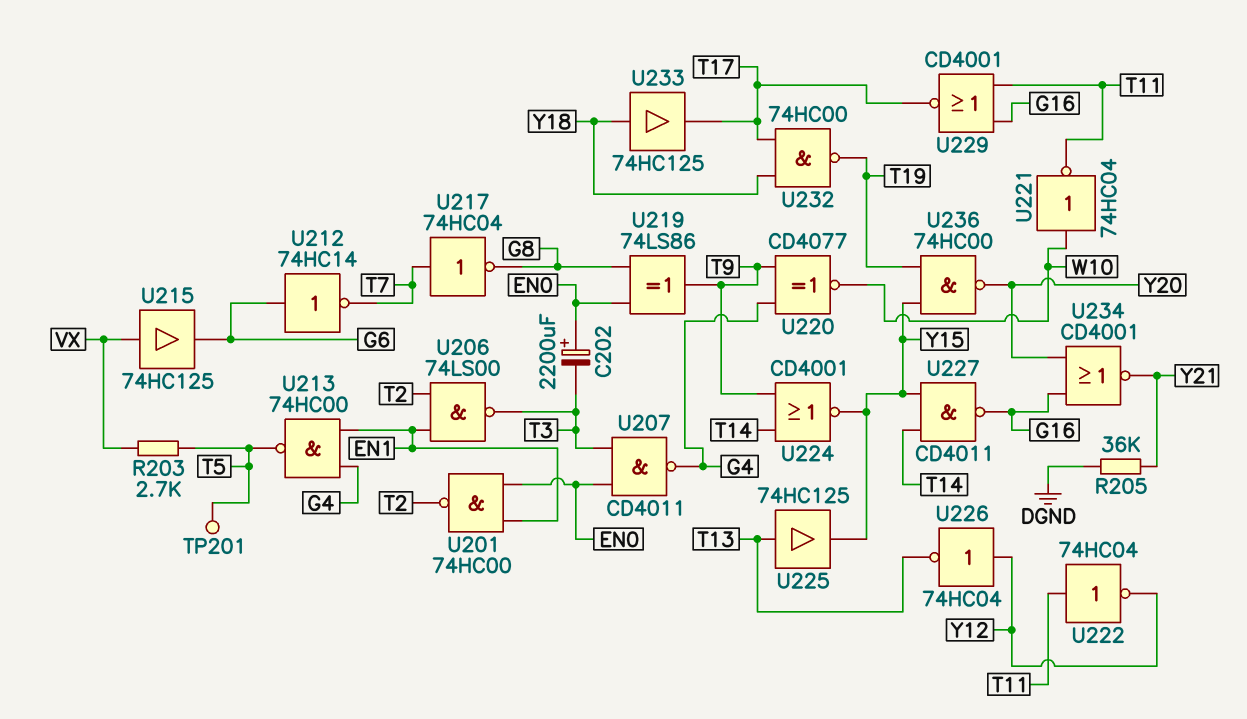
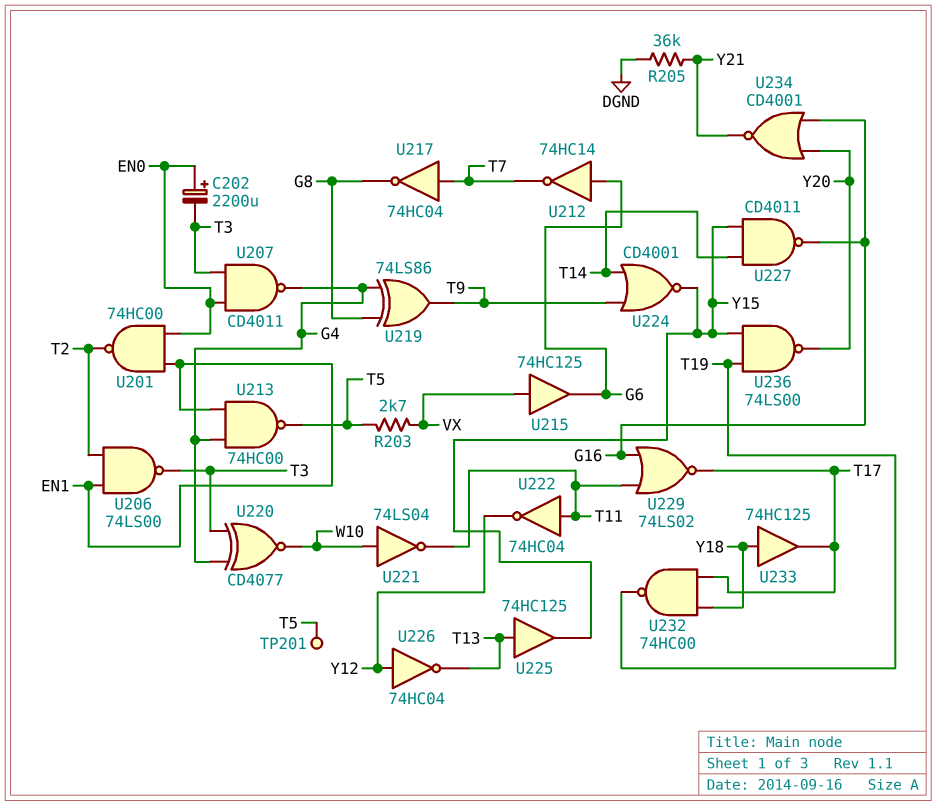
U219: XOR 74LS86 (in EN0, in G8, out T9) -> XOR 74LS86 (in G4, in G8, out T9)
U220: XNOR CD4077 (in G4, in T9, out W10) -> XNOR CD4077 (in G4, in T3, out W10)
U221: NOT 74HC04 (in W10, out T11) -> NOT 74LS04 (in W10, out T11)
U229: NOR CD4001 (in G16, in T11, out T17) -> NOR 74LS02 (in G16, in T11, out T17)
U236: NAND 74HC00 (in T19, in Y15, out Y20) -> NAND 74LS00 (in T19, in Y15, out Y20)

